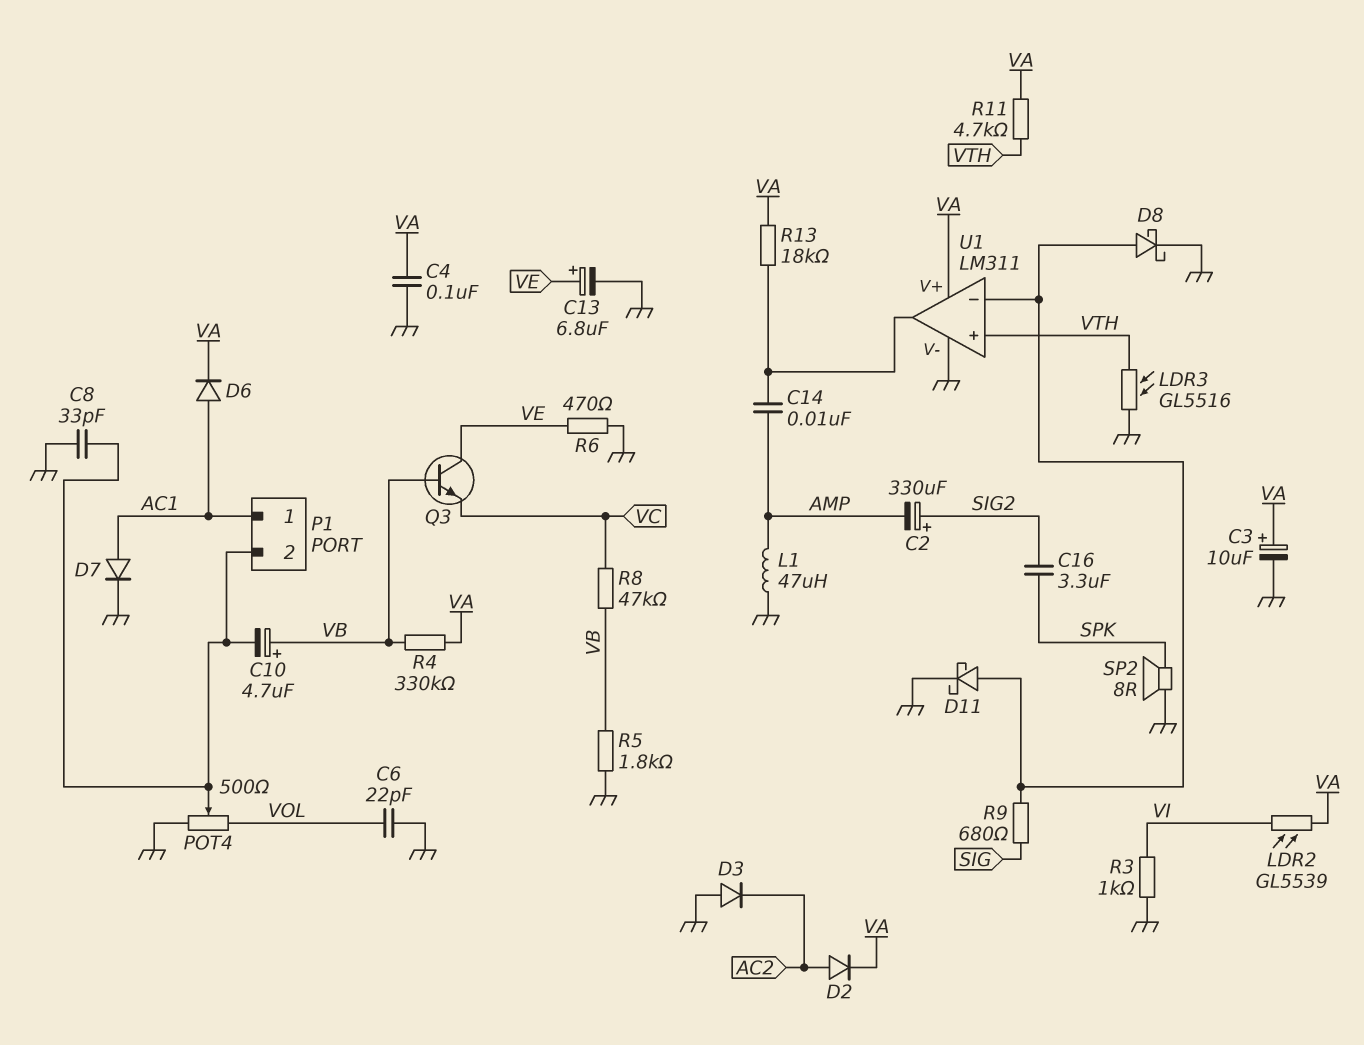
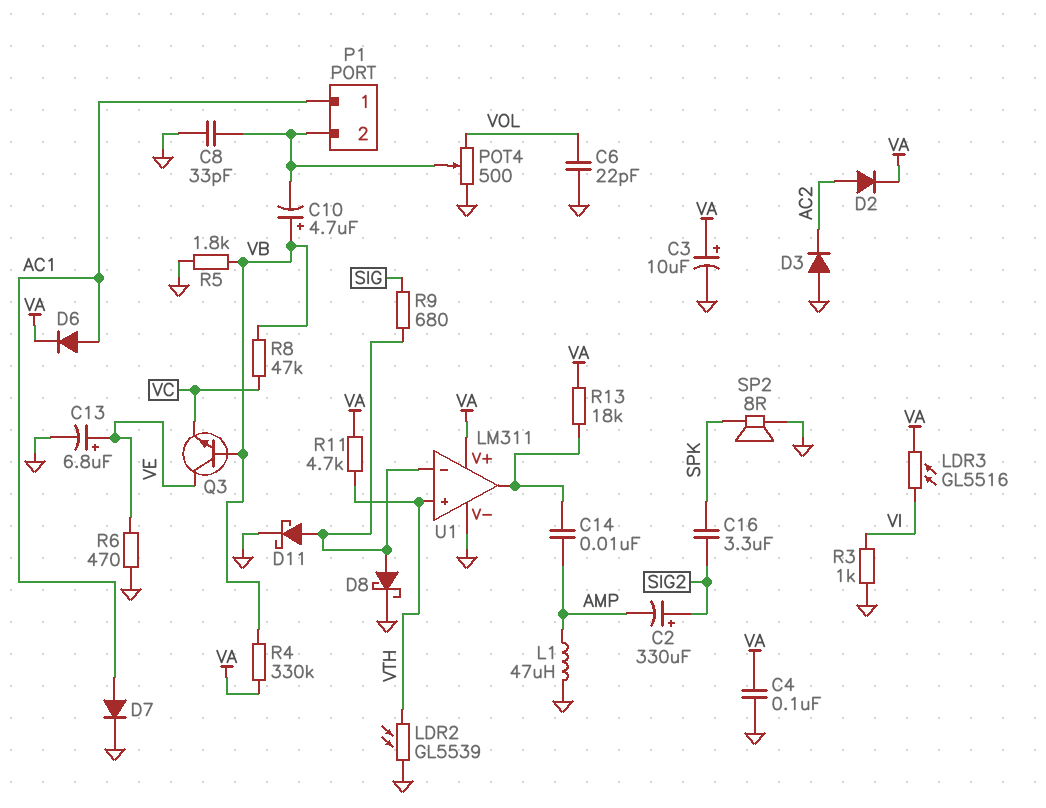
LDR2: GL5539 (VA, VI) -> GL5539 (GND, VTH)
LDR3: GL5516 (GND, VTH) -> GL5516 (VA, VI)

